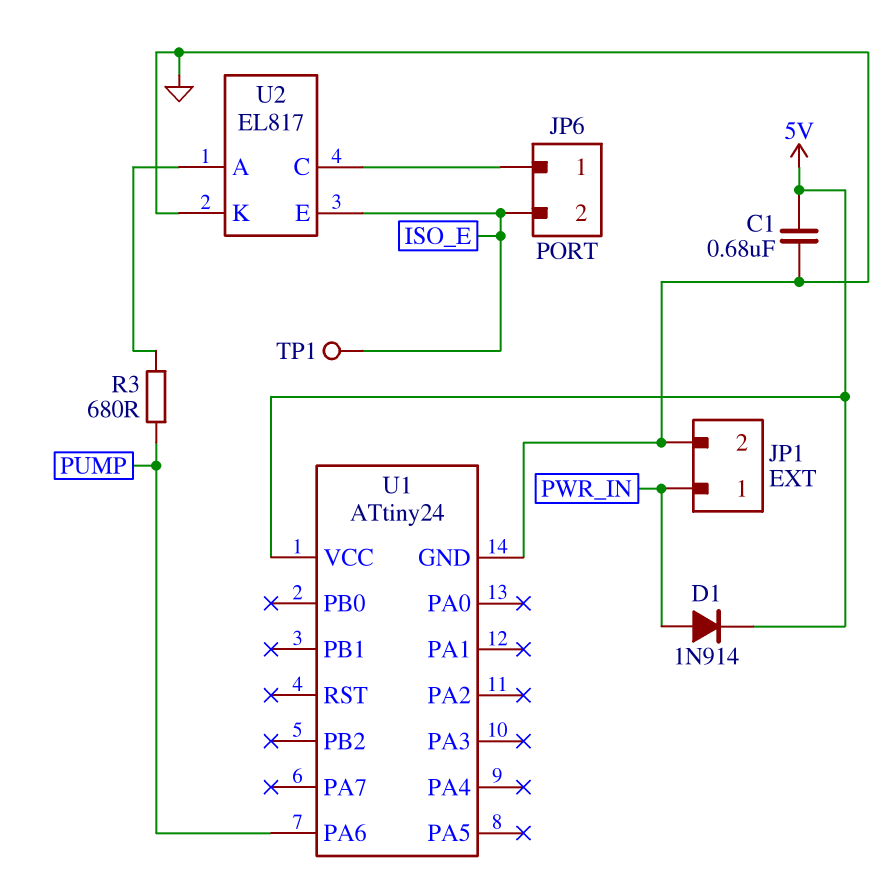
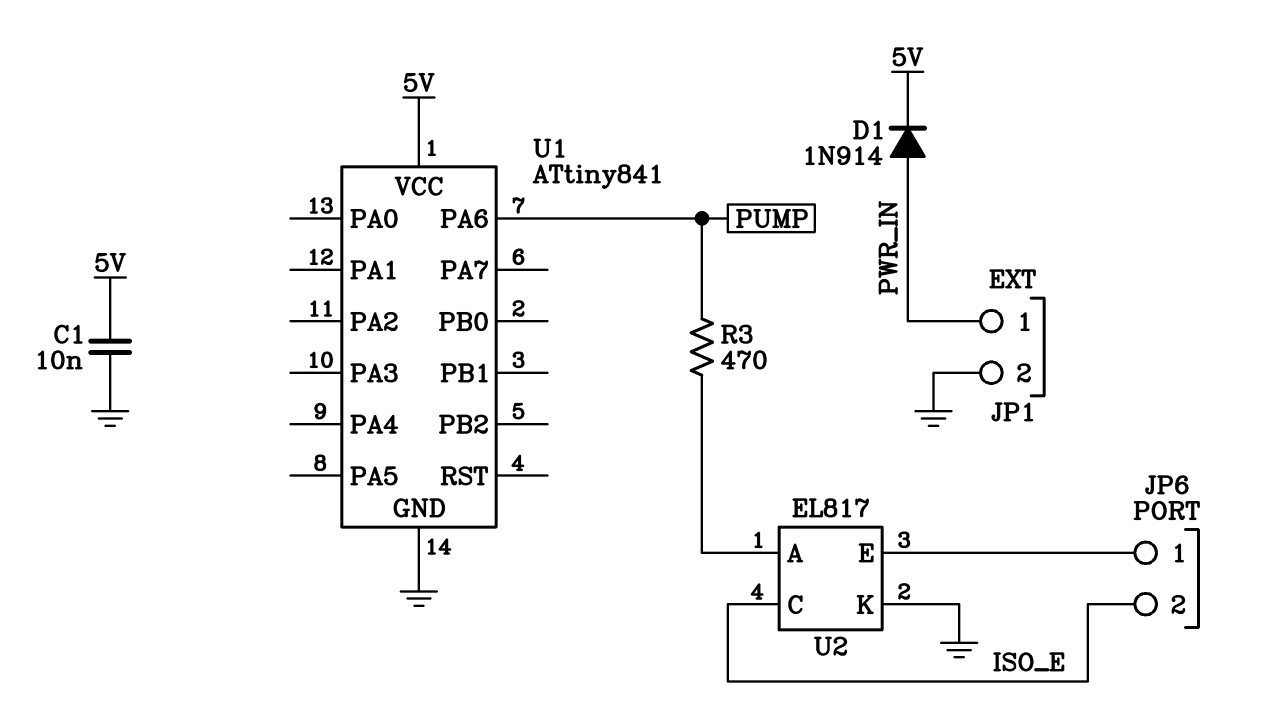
C1: 680nF (5V, GND) -> 10nF (5V, GND)
R3: 680 (PUMP, U2/A) -> 470 (PUMP, U2/A)
TP1: test point (ISO_E) -> none
U1: ATtiny24 -> ATtiny841
U2 pin C: JP6/1 -> ISO_E
U2 pin E: ISO_E -> JP6/1

